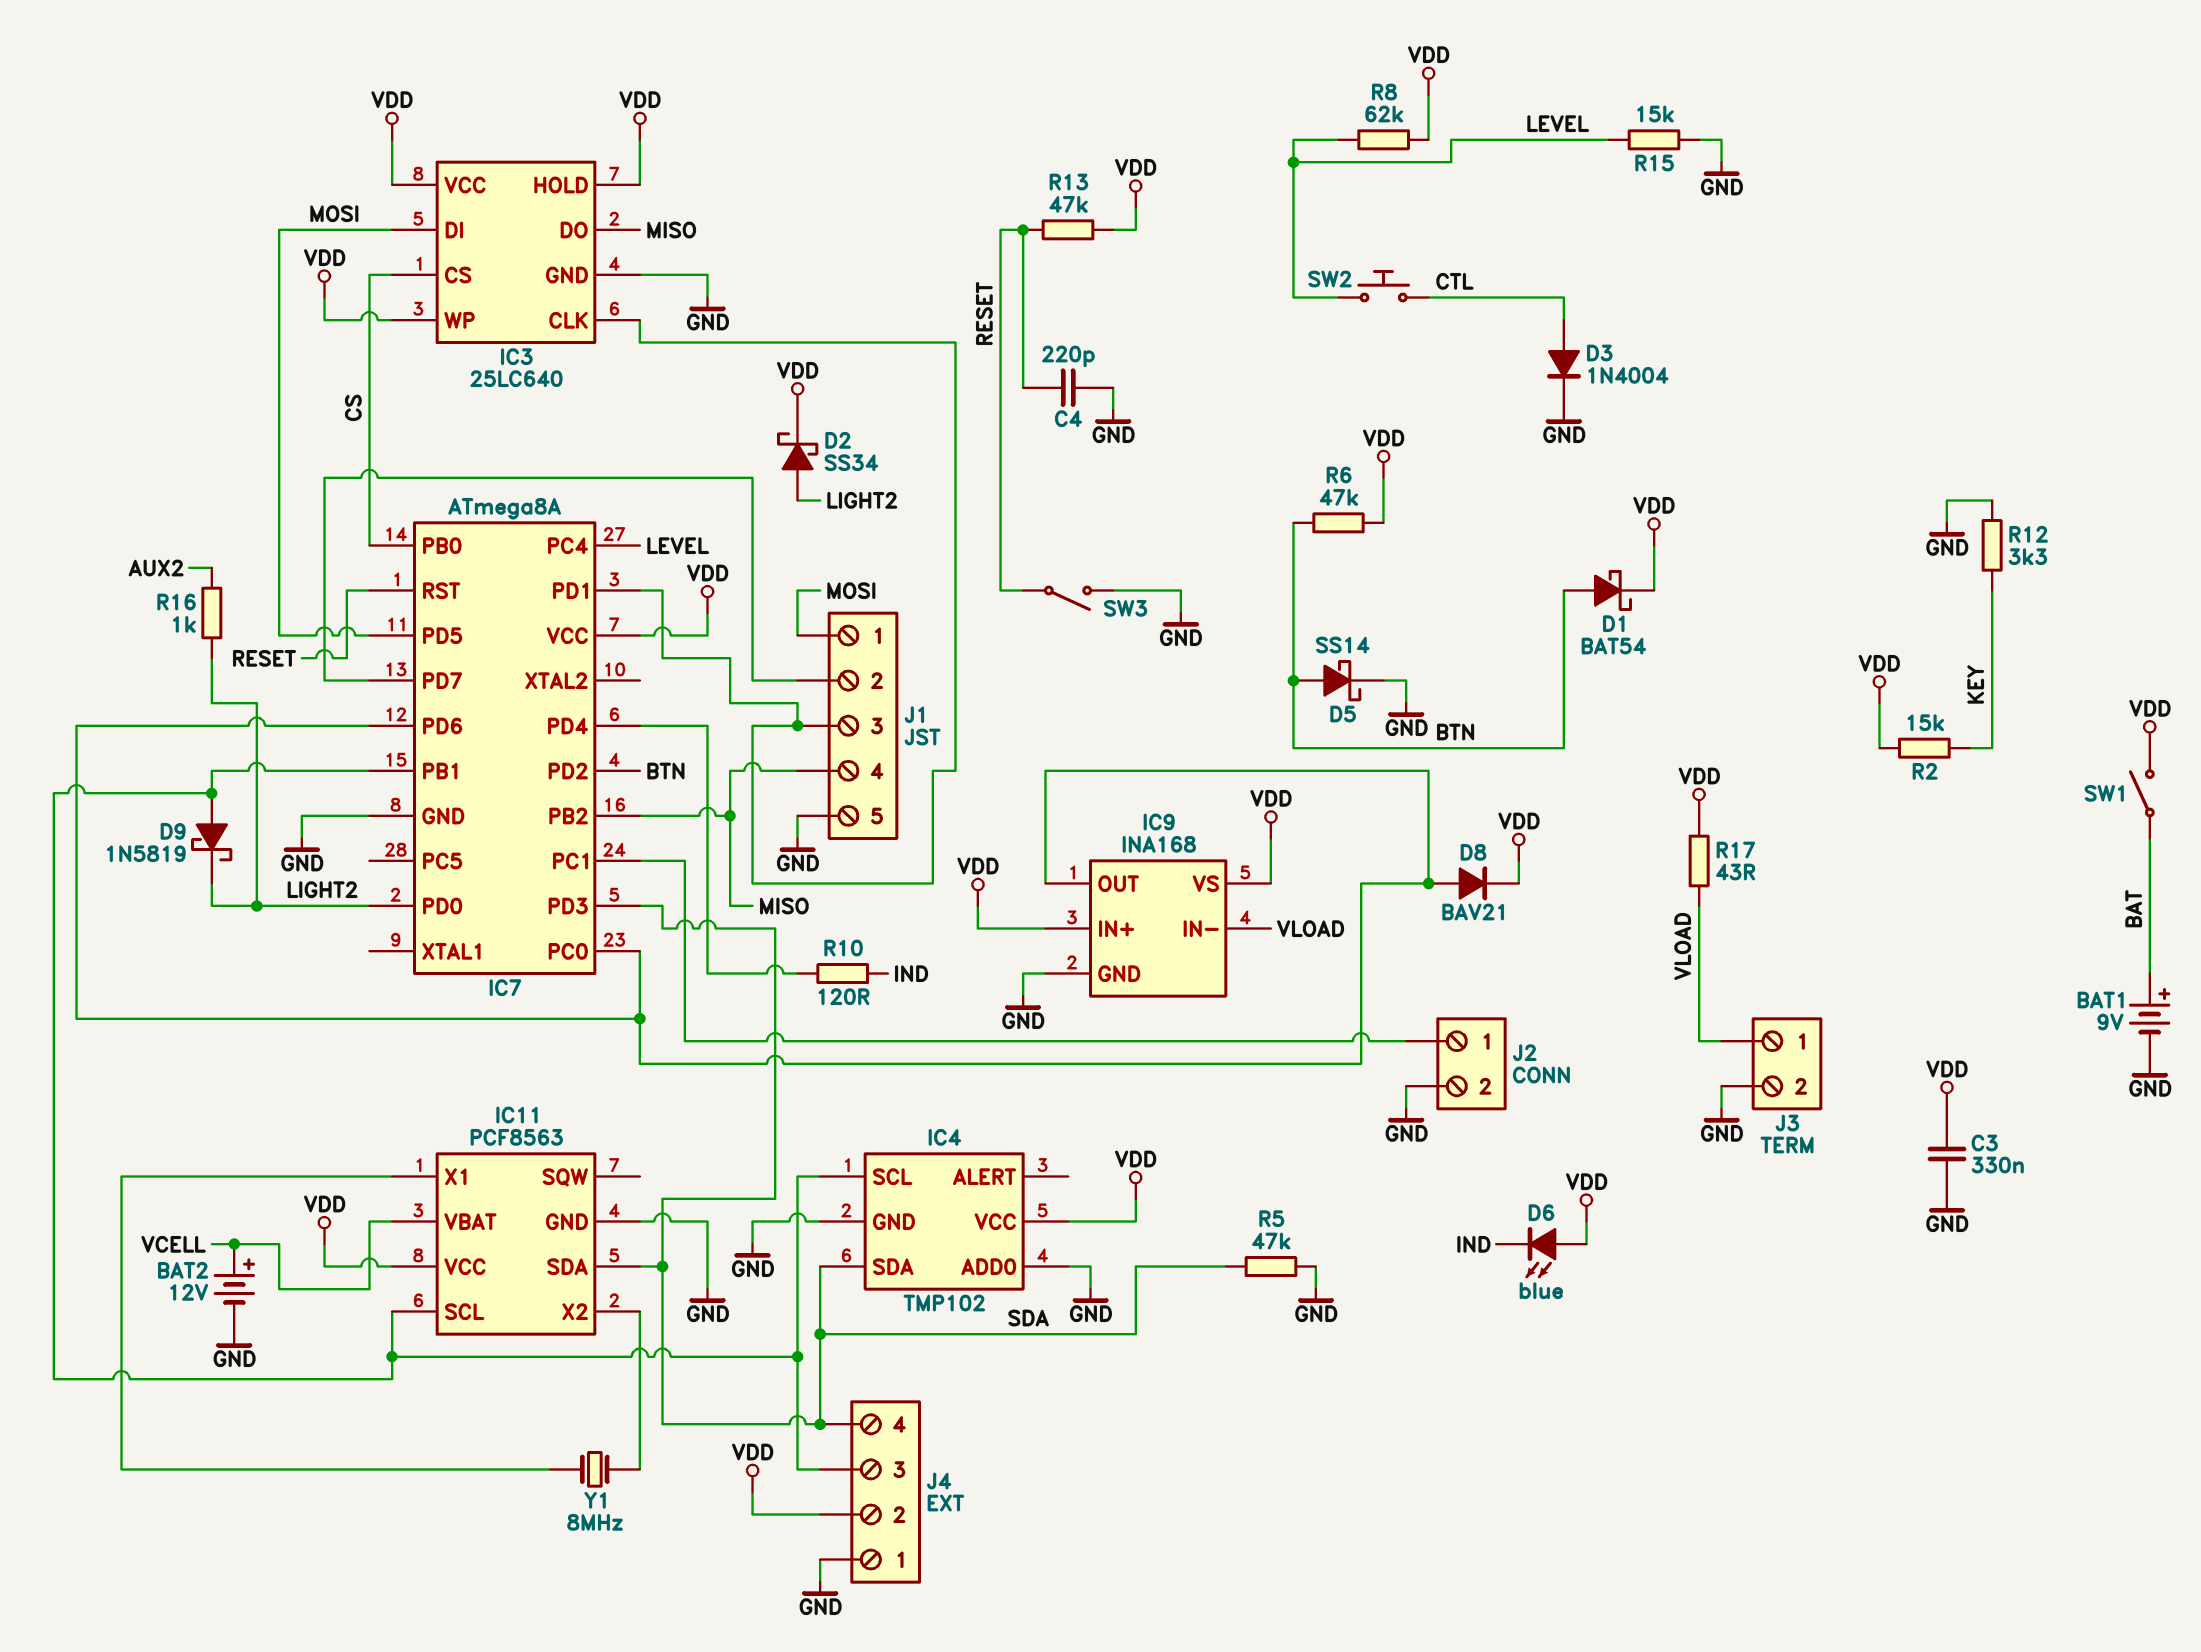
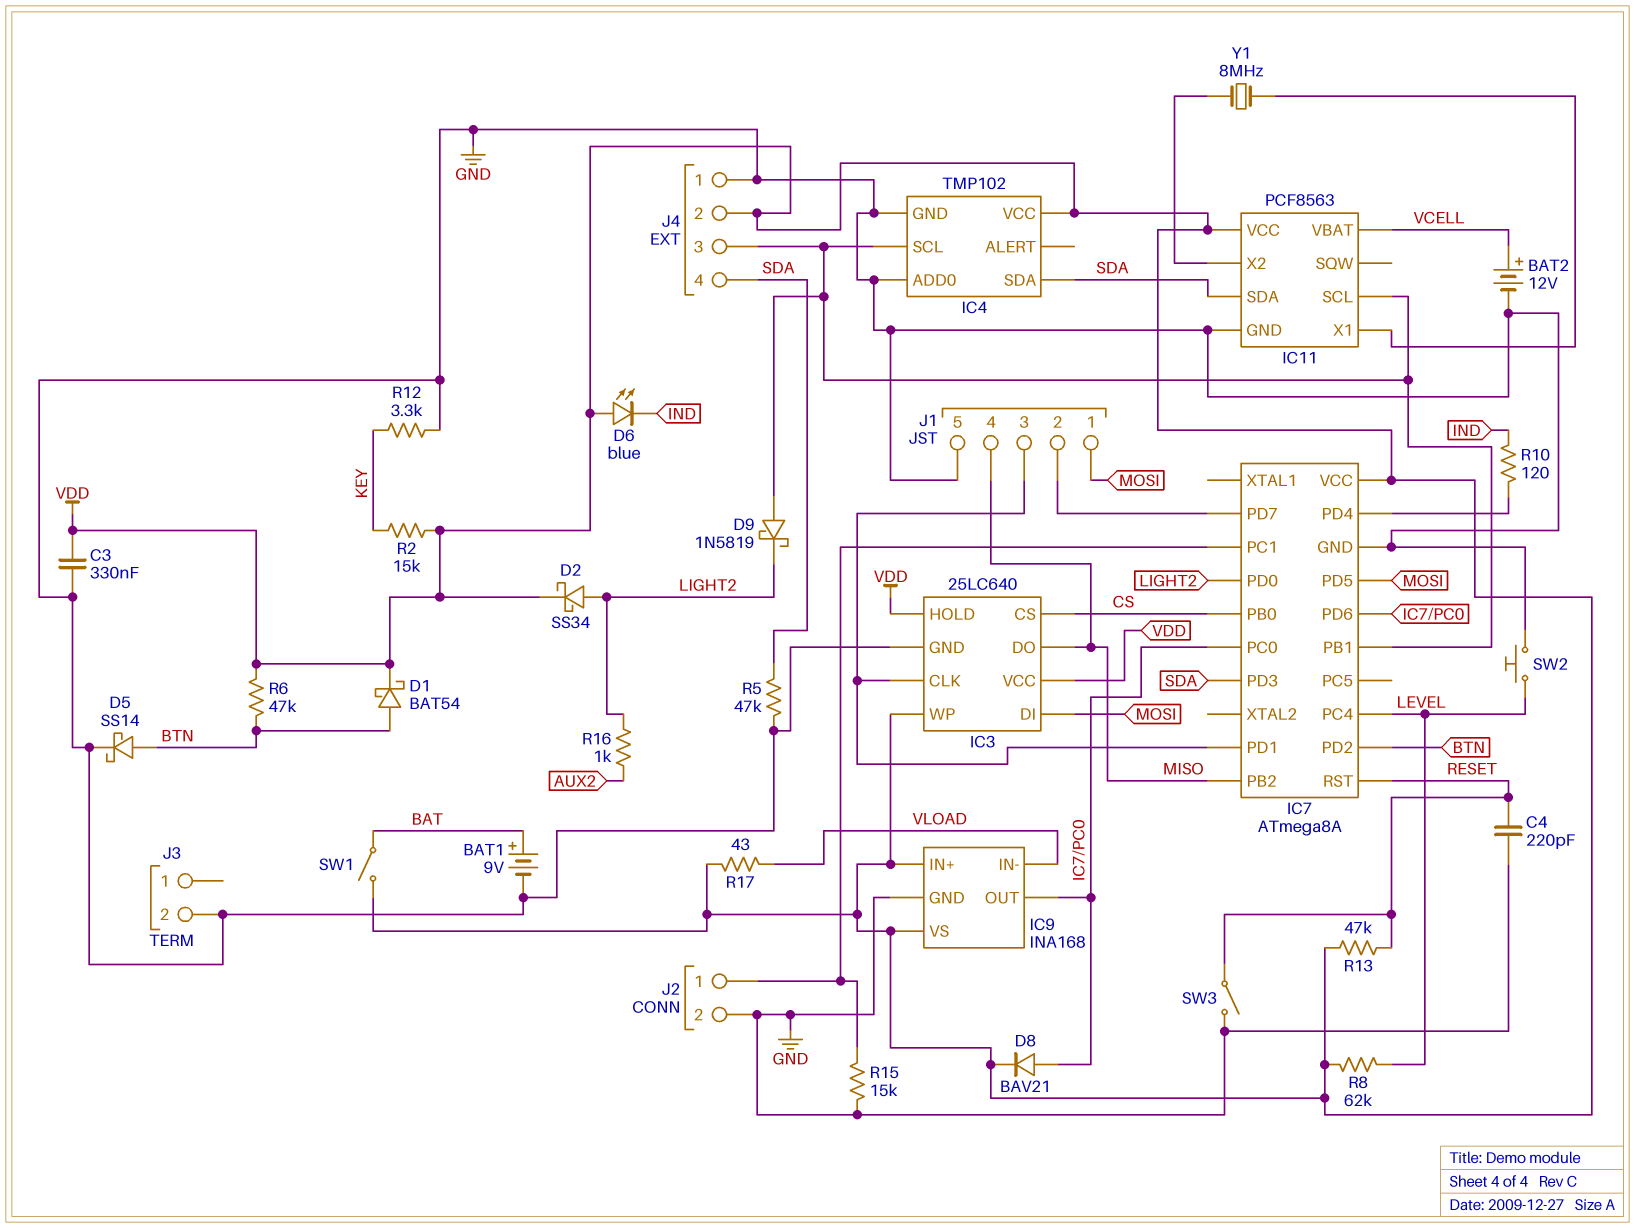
D3: diode 1N4004 (A CTL, K GND) -> none
J3 pin 1: VLOAD -> none
R15: 15k (GND, LEVEL) -> 15k (GND, IC7/PC1)
SW2: button (CTL, LEVEL) -> button (GND, LEVEL)

